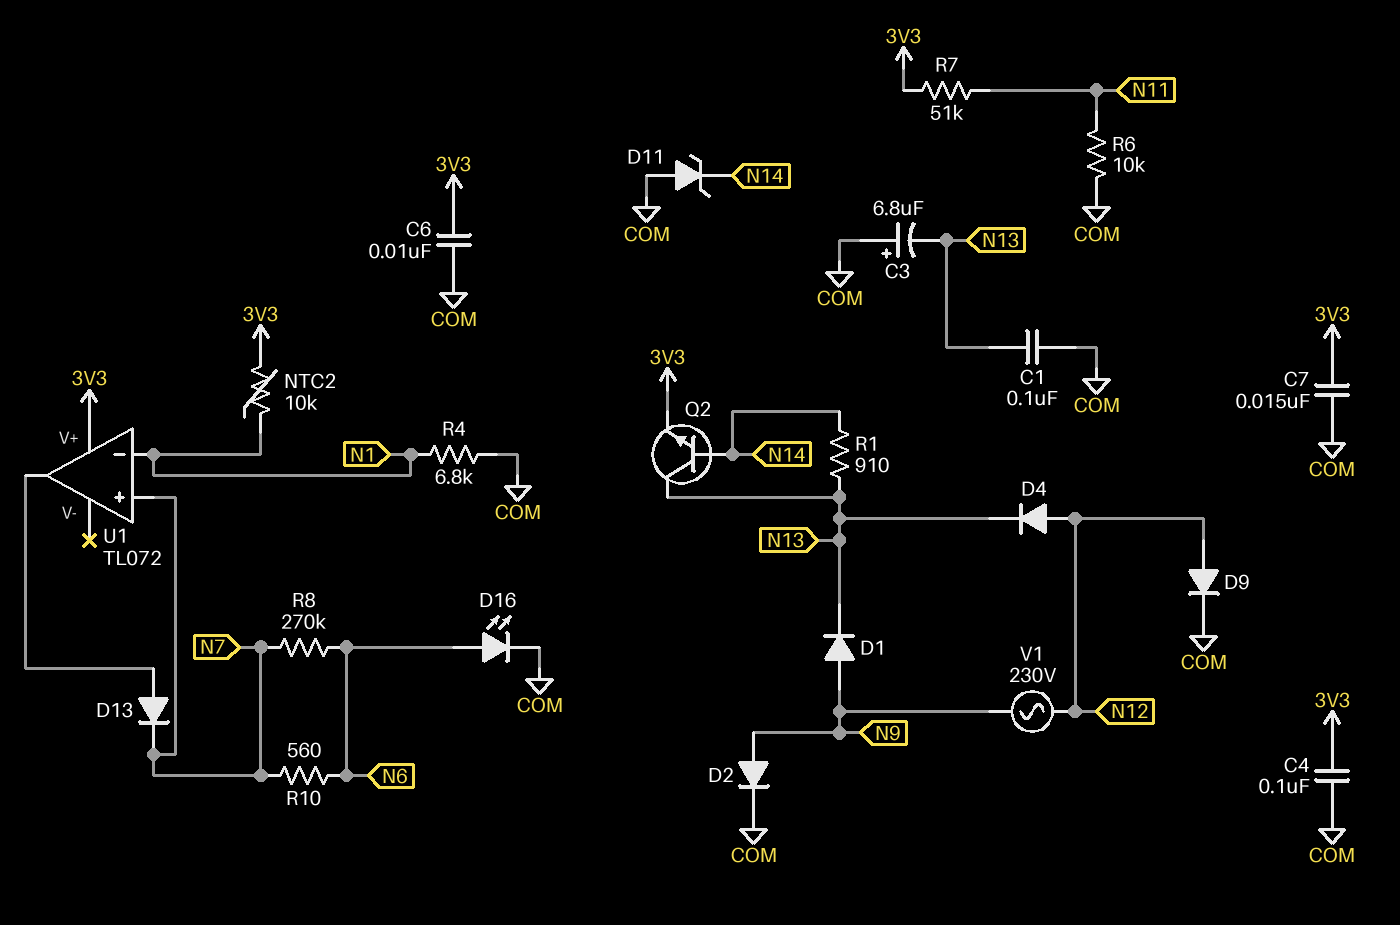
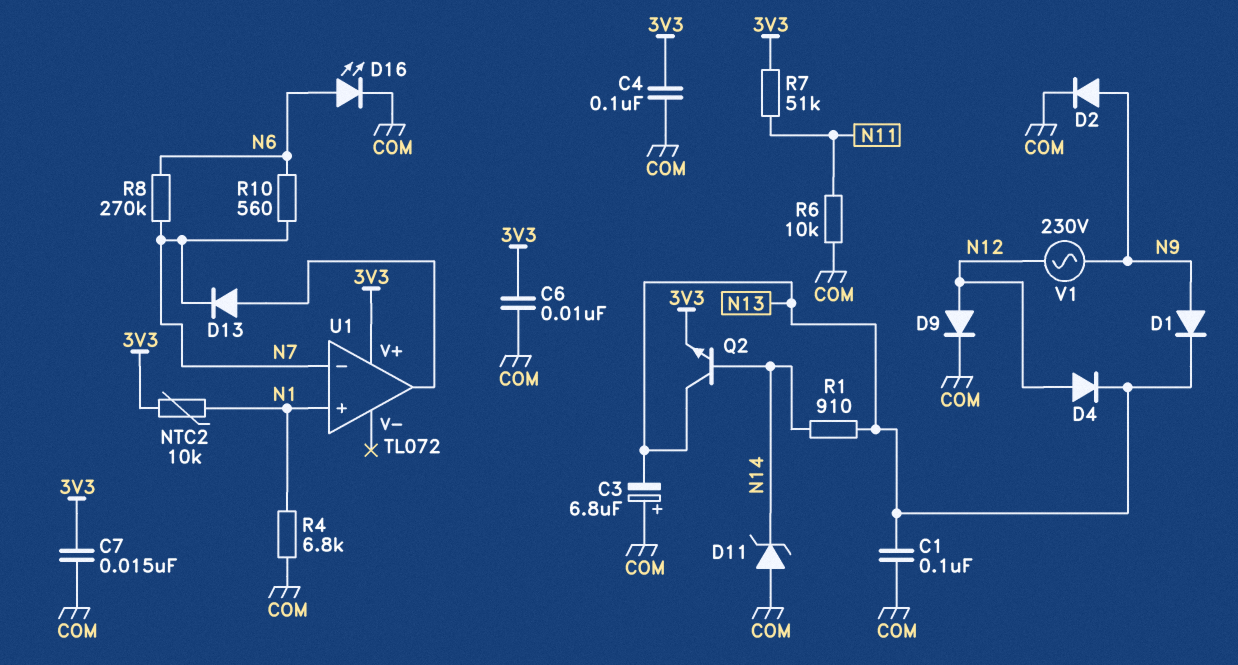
U1 pin in+: N7 -> N1
U1 pin in-: N1 -> N7

